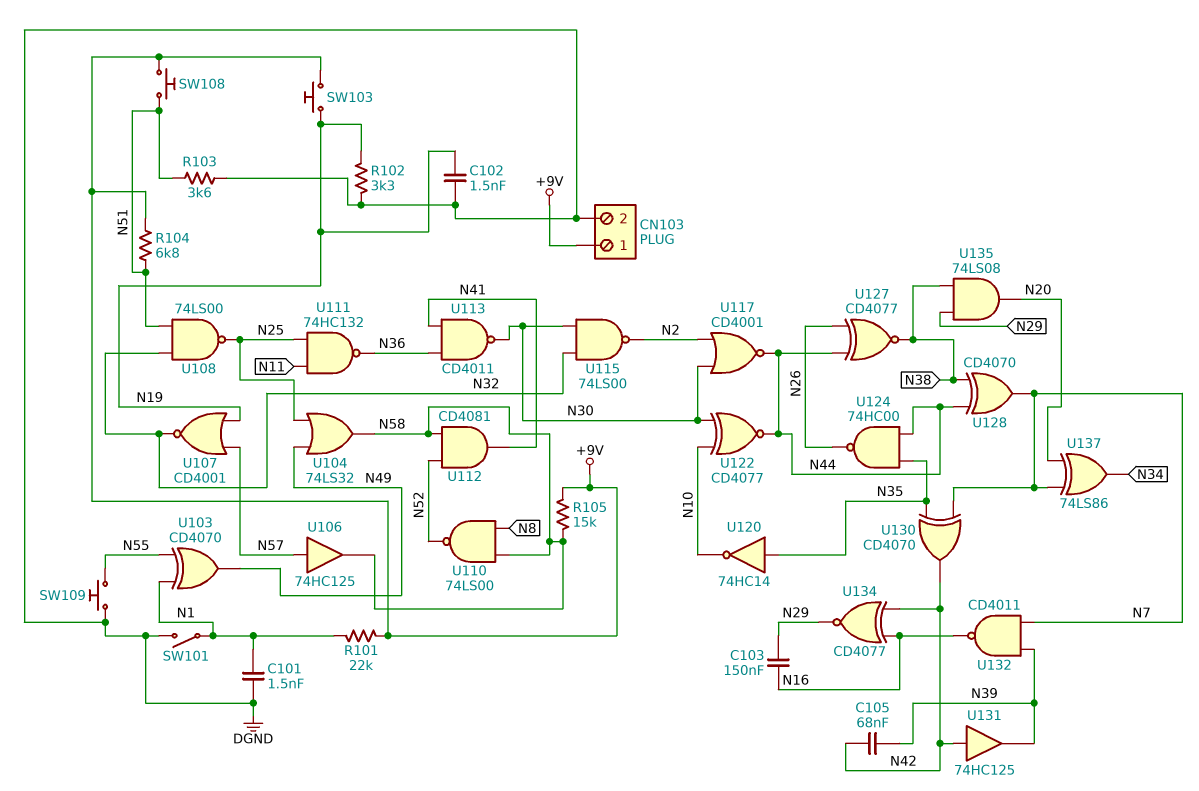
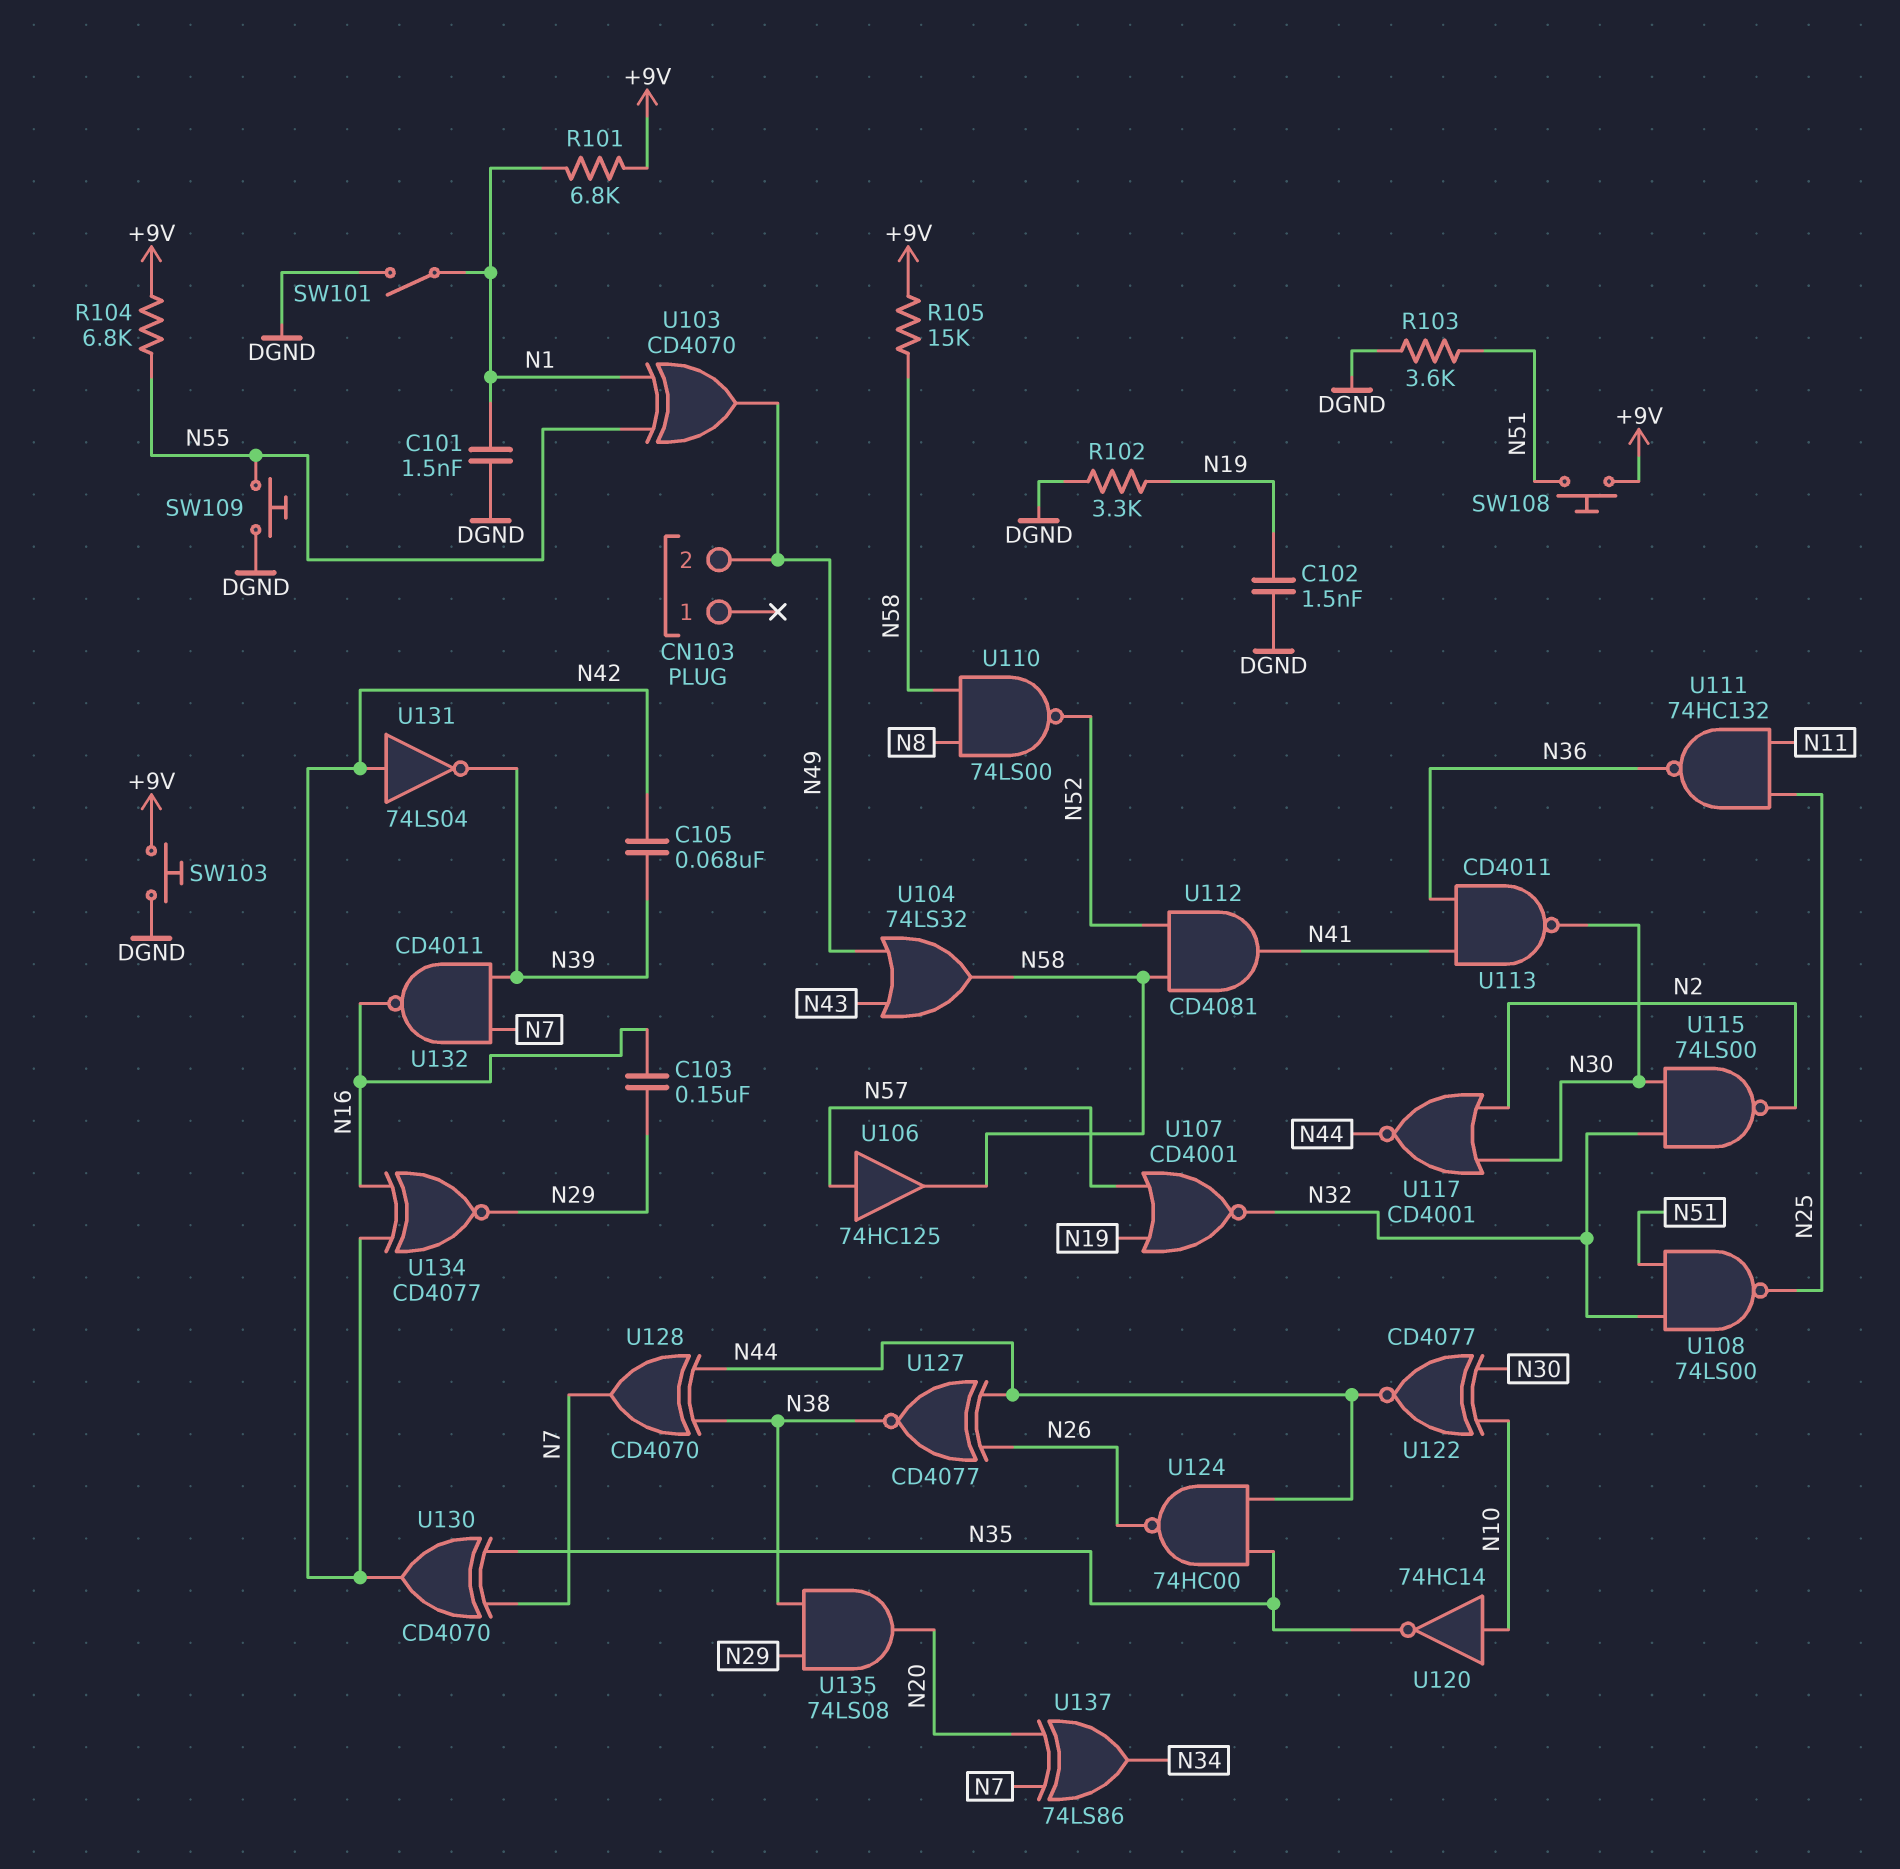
CN103 pin 1: +9V -> none
CN103 pin 2: DGND -> N49
R101: 22k (+9V, N1) -> 6.8k (+9V, N1)
R104: 6.8k (+9V, N51) -> 6.8k (+9V, N55)
SW103: button (+9V, N19) -> button (+9V, DGND)
U104: OR 74LS32 (in N25, in N49, out N58) -> OR 74LS32 (in N43, in N49, out N58)
U120: NOT 74HC14 (in N35, out N10) -> NOT 74HC14 (in N10, out N35)
U131: buffer 74HC125 (in N42, out N39) -> NOT 74LS04 (in N42, out N39)

